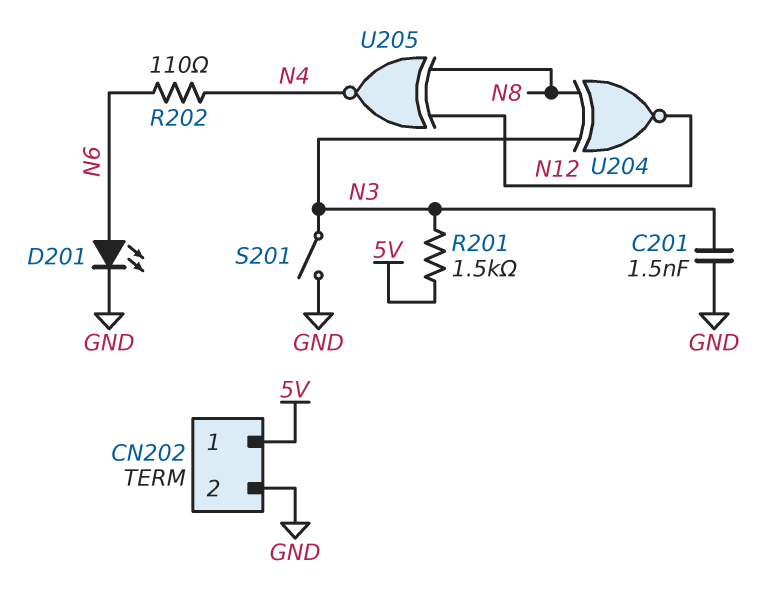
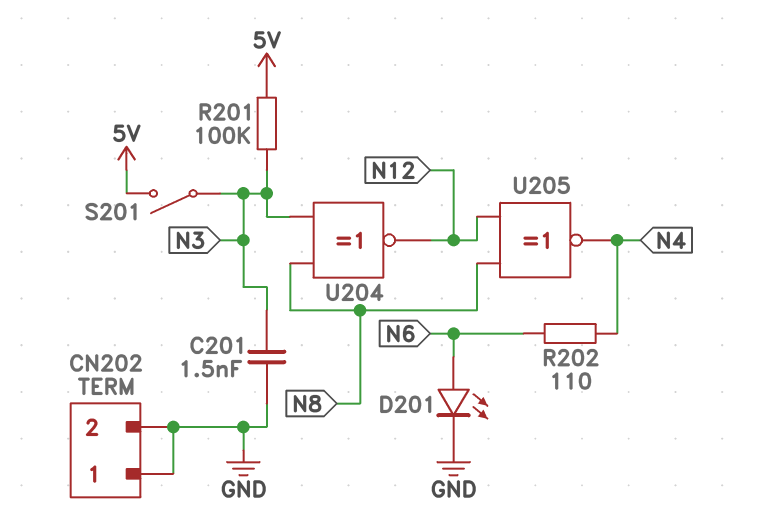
CN202 pin 1: 5V -> GND
R201: 1.5k (5V, N3) -> 100k (5V, N3)
S201: switch (GND, N3) -> switch (5V, N3)

